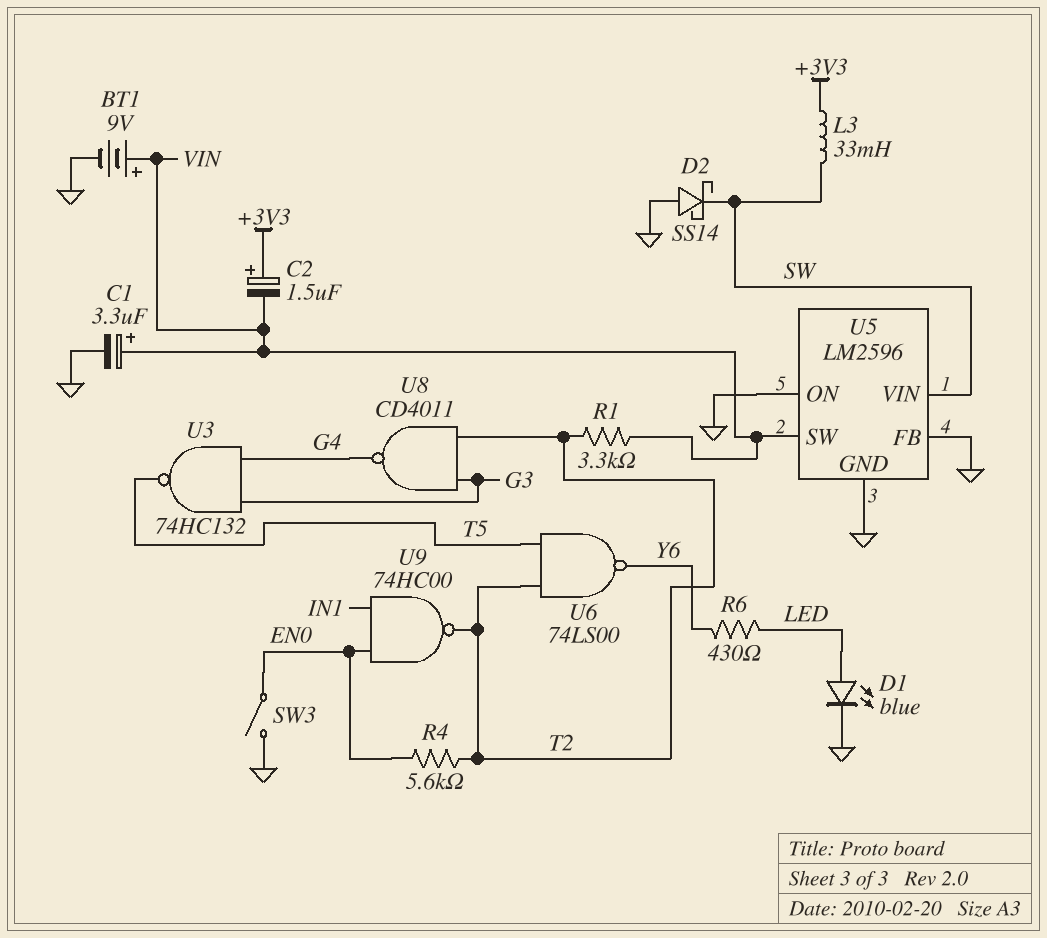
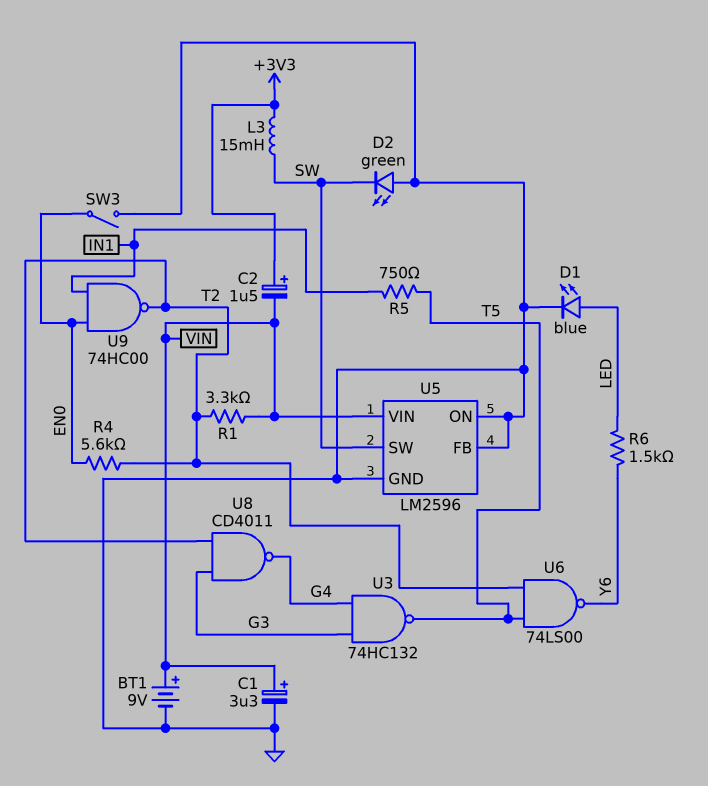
D2: schottky SS14 (A GND, K SW) -> LED green (A GND, K SW)
L3: 33mH (+3V3, SW) -> 15mH (+3V3, SW)
R5: none -> 750 (IN1, T5)
R6: 430 (LED, Y6) -> 1.5k (LED, Y6)
U5 pin SW: VIN -> SW
U5 pin VIN: SW -> VIN

